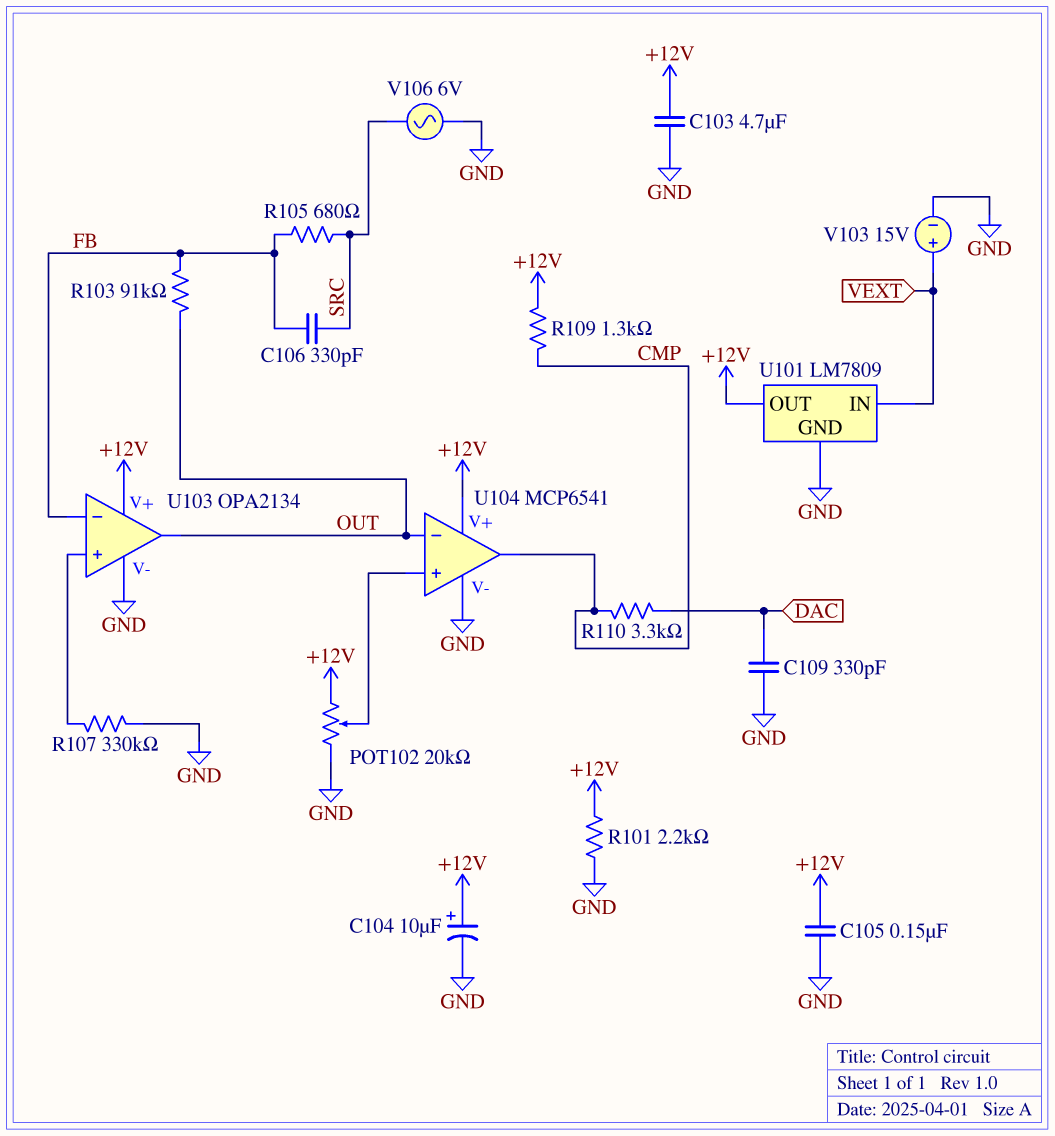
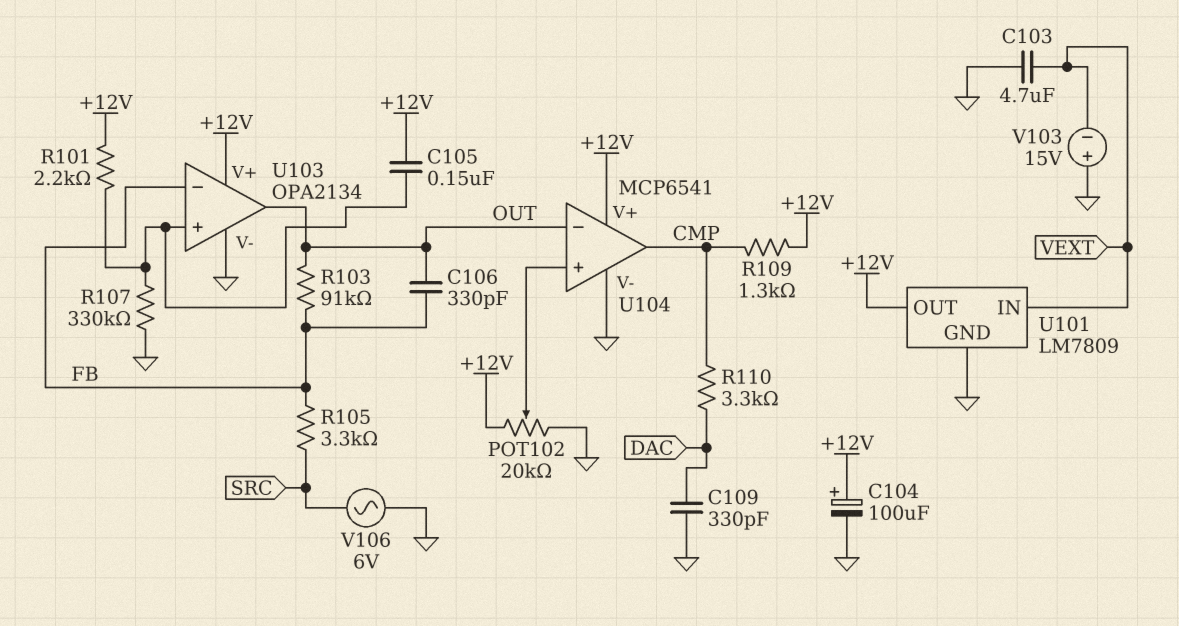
C103: 4.7uF (+12V, GND) -> 4.7uF (GND, VEXT)
C104: 10uF (plus +12V, minus GND) -> 100uF (plus +12V, minus GND)
C105: 150nF (+12V, GND) -> 150nF (+12V, U103/in+)
C106: 330pF (FB, SRC) -> 330pF (FB, OUT)
R101: 2.2k (+12V, GND) -> 2.2k (+12V, U103/in+)
R105: 680 (FB, SRC) -> 3.3k (FB, SRC)
V103: 15V (plus VEXT, minus GND) -> 15V (plus GND, minus VEXT)

